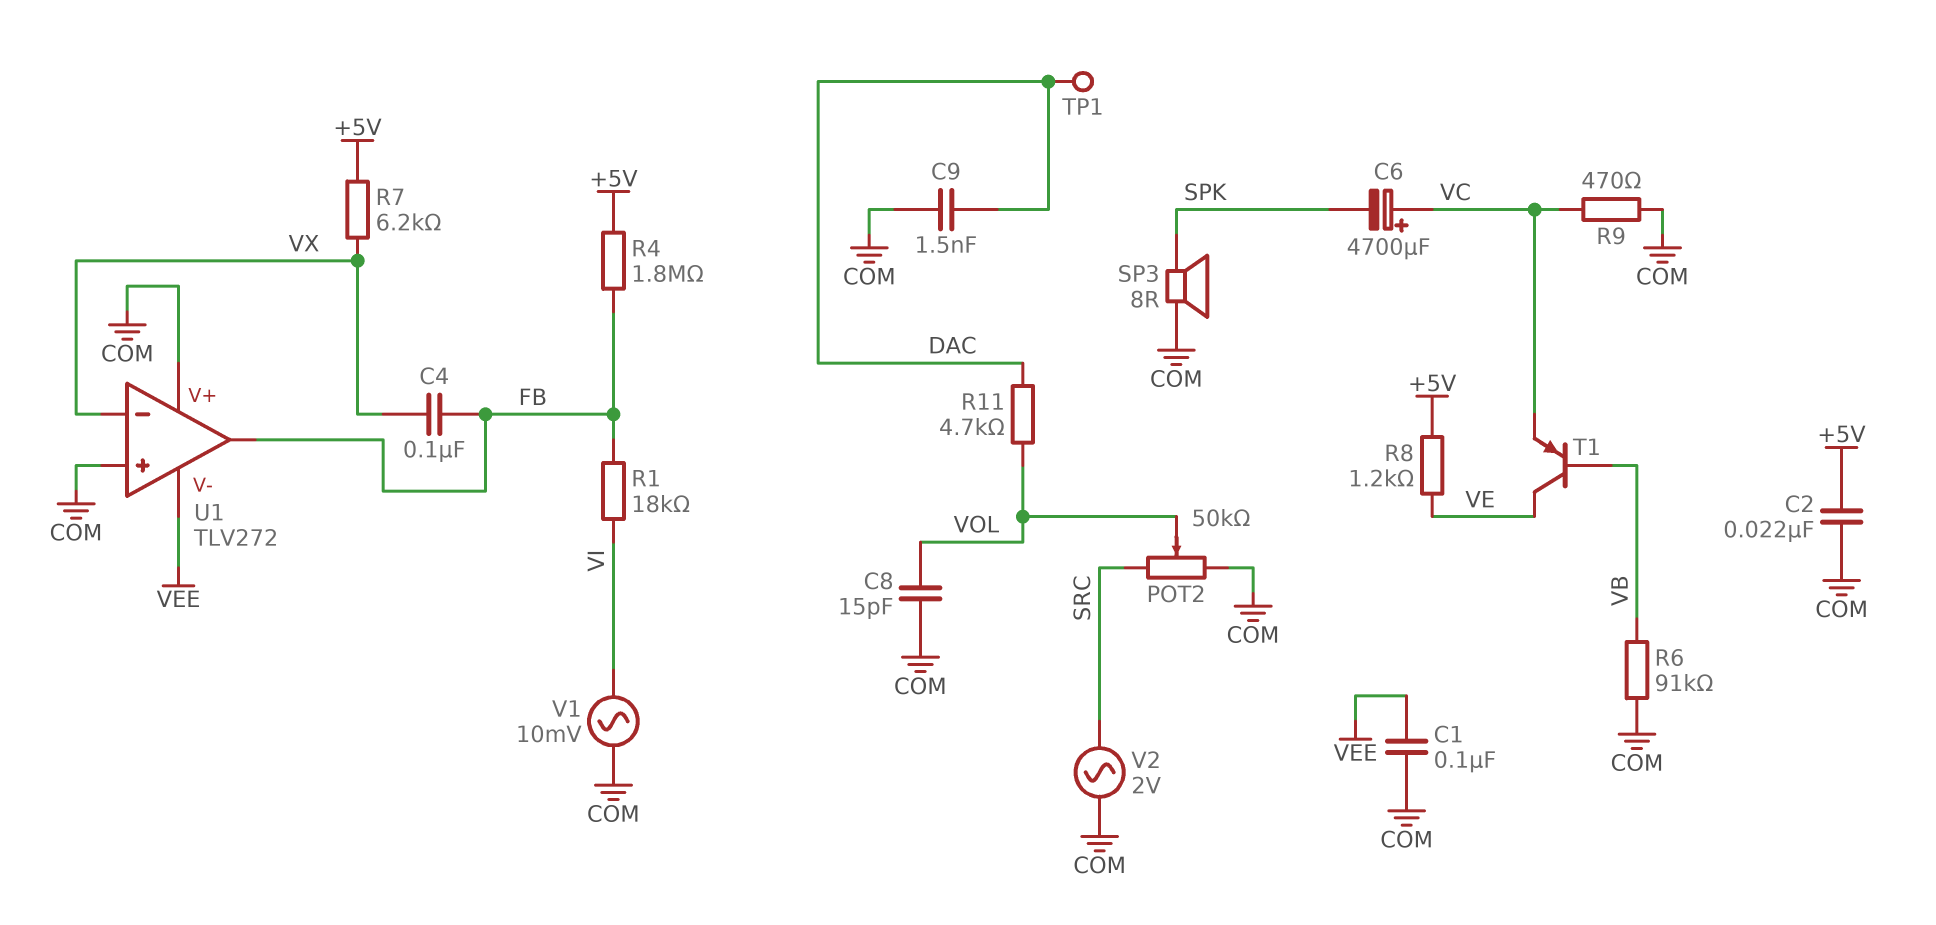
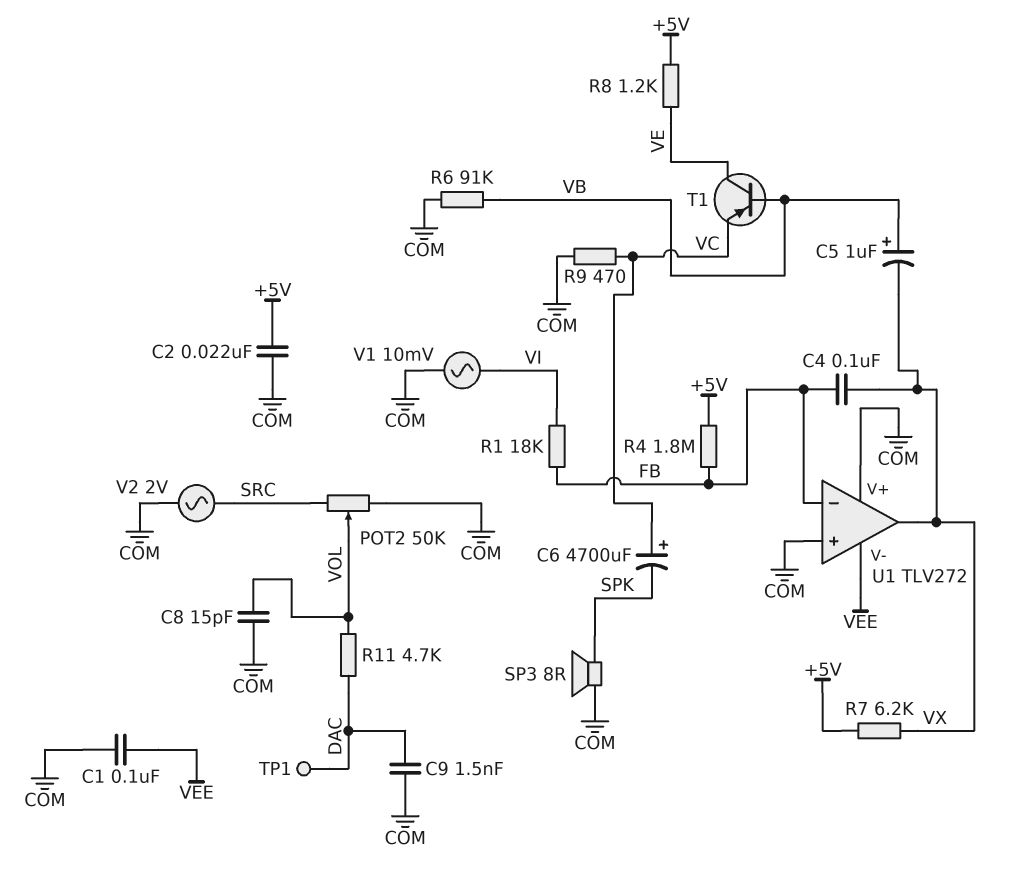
C5: none -> 1uF (plus VB, minus VX)
U1 pin in-: VX -> FB
U1 pin out: FB -> VX

